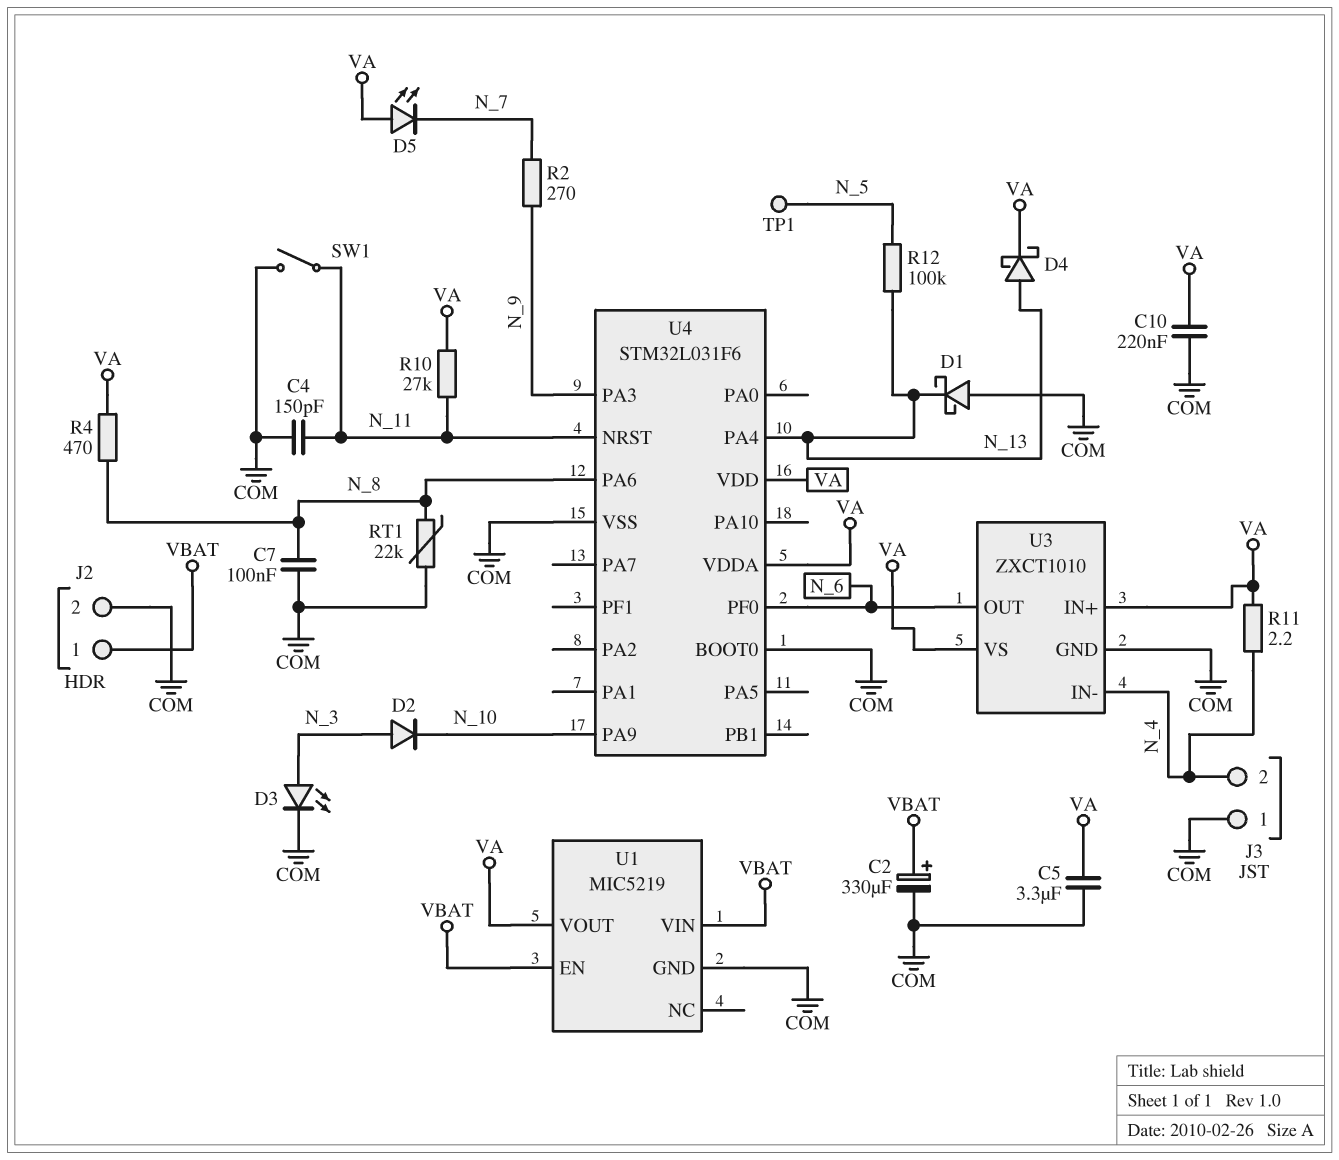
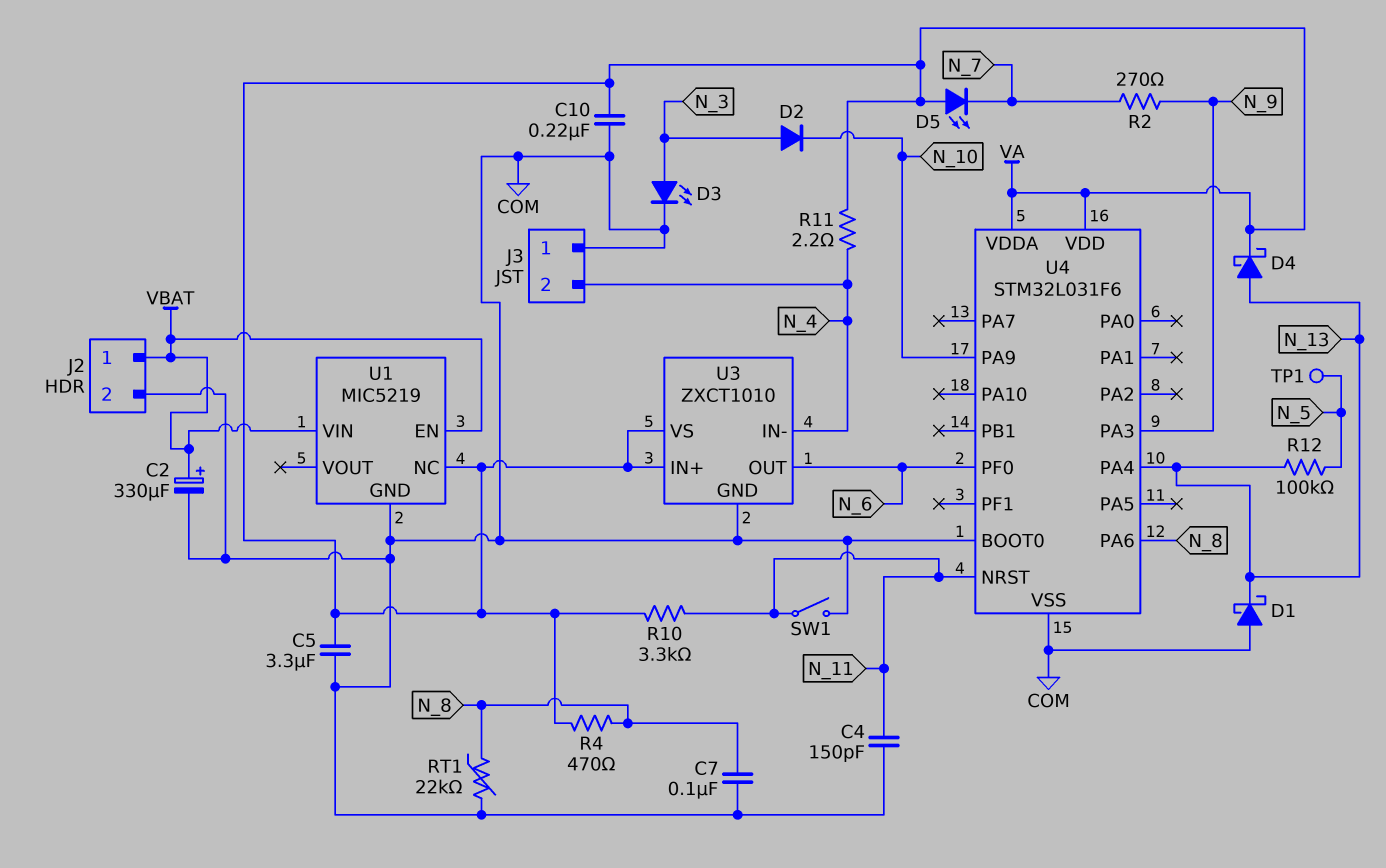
R10: 27k (N_11, VA) -> 3.3k (N_11, VA)
U1 pin NC: none -> VA
U1 pin VOUT: VA -> none

